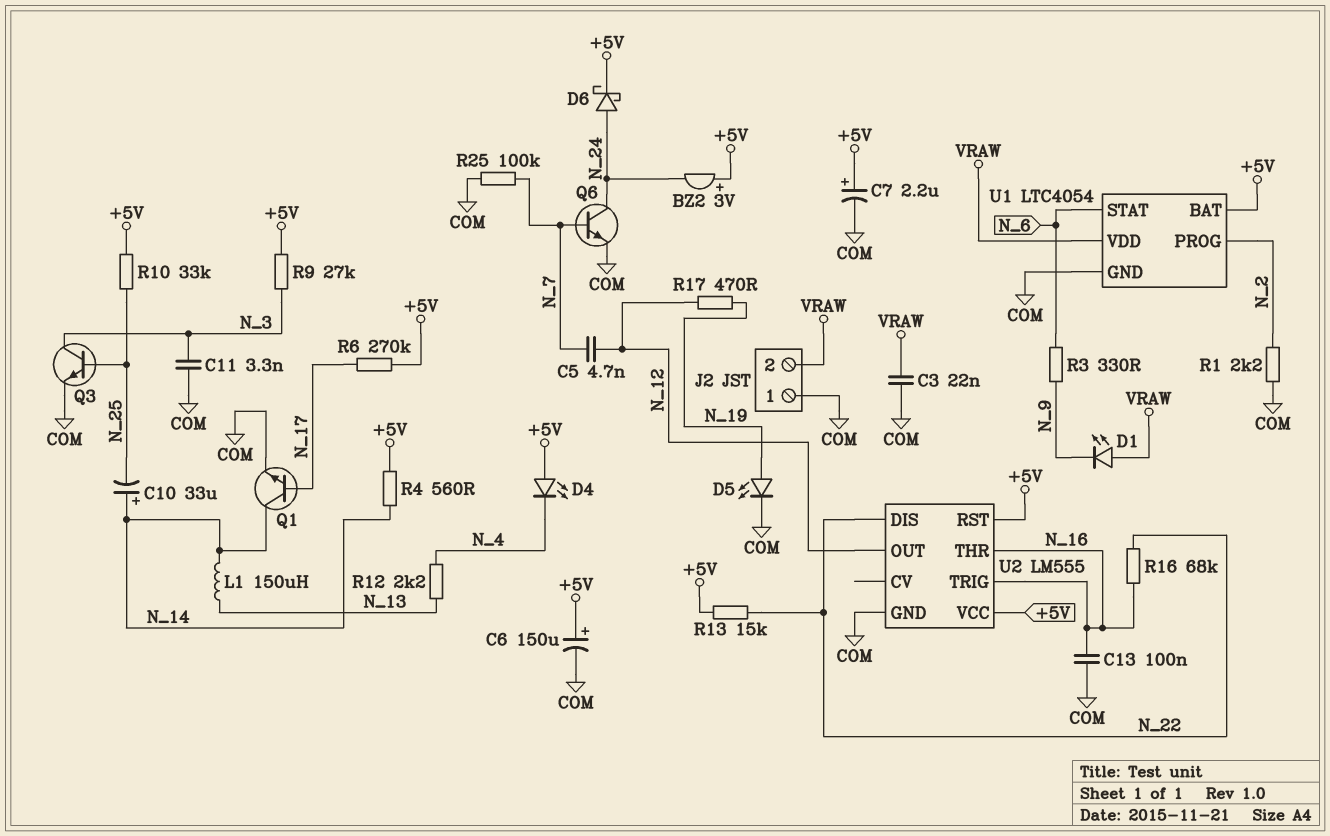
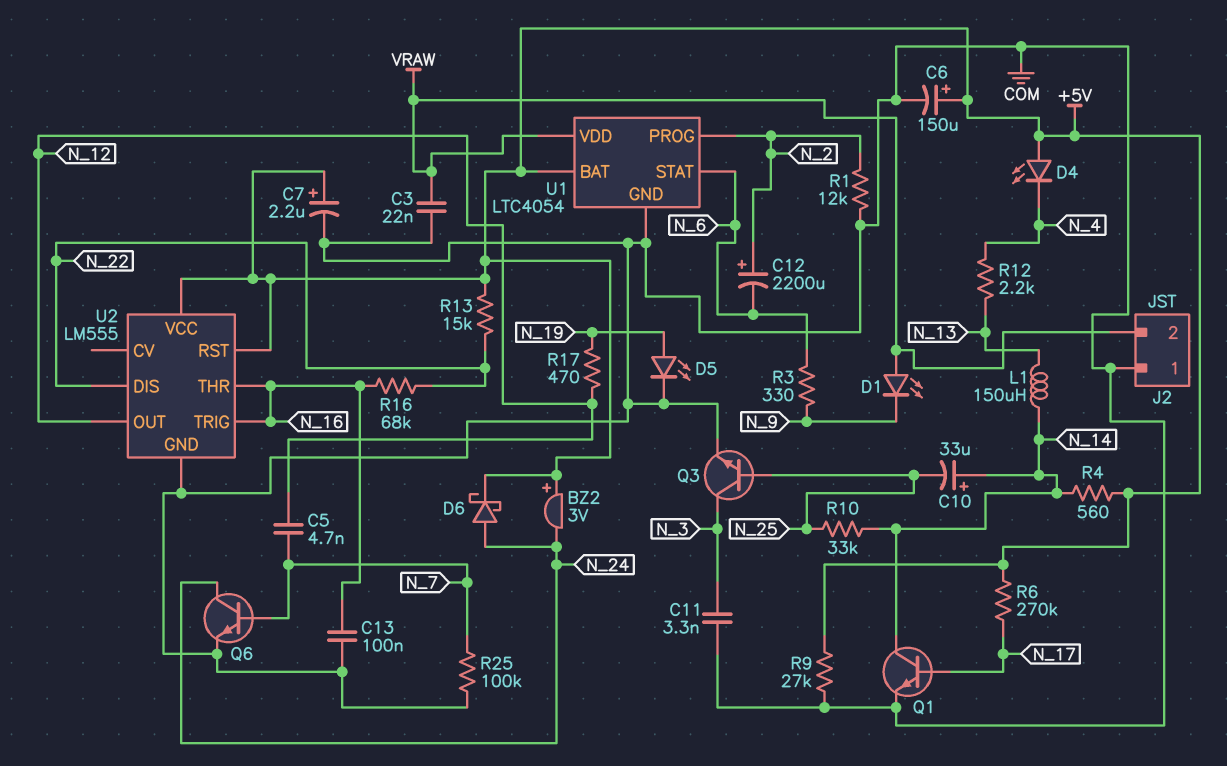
C12: none -> 2200uF (plus N_2, minus N_6)
R1: 2.2k (COM, N_2) -> 12k (COM, N_2)
R9: 27k (+5V, N_3) -> 27k (+5V, COM)
R10: 33k (+5V, N_25) -> 33k (N_14, N_25)

